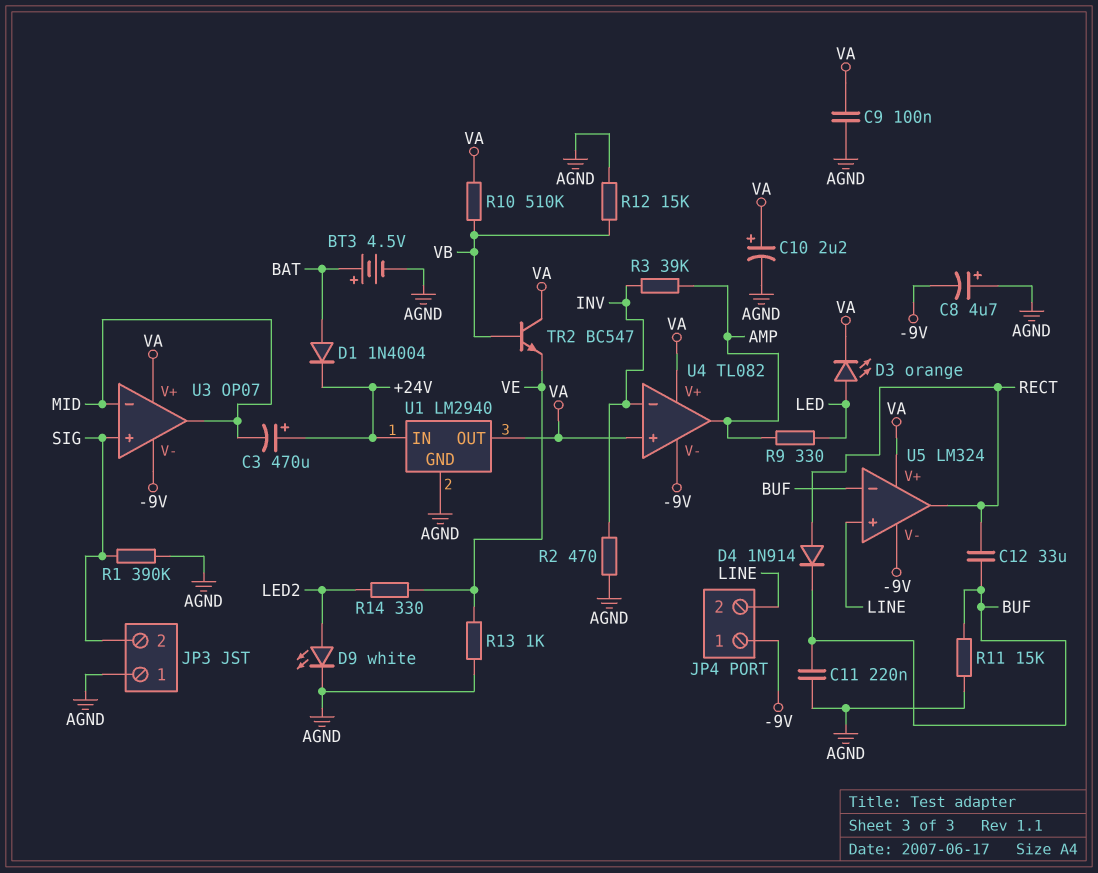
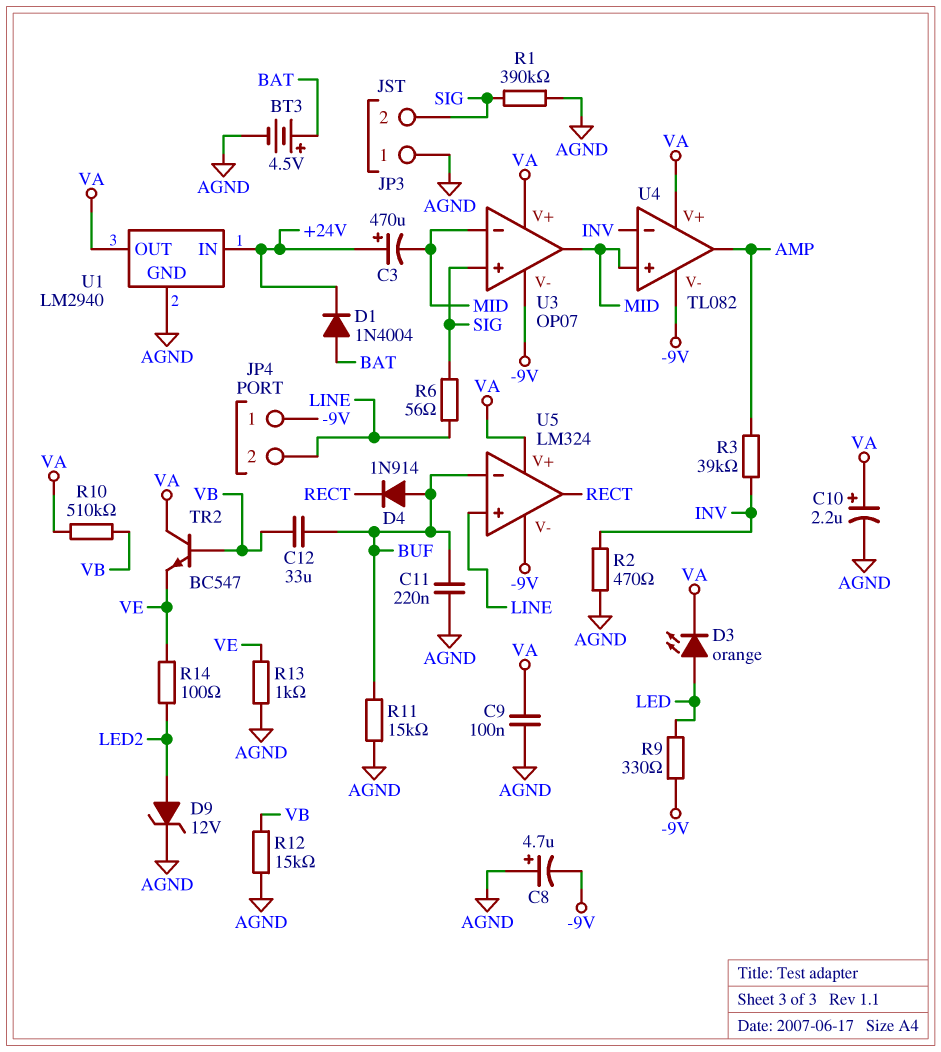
C12: 33uF (BUF, RECT) -> 33uF (BUF, VB)
D4: diode 1N914 (A RECT, K BUF) -> diode 1N914 (A BUF, K RECT)
D9: LED white (A LED2, K AGND) -> zener 12V (A LED2, K AGND)
R6: none -> 56 (LINE, SIG)
R9: 330 (AMP, LED) -> 330 (-9V, LED)
R14: 330 (LED2, VE) -> 100 (LED2, VE)
U4 pin in+: VA -> MID

